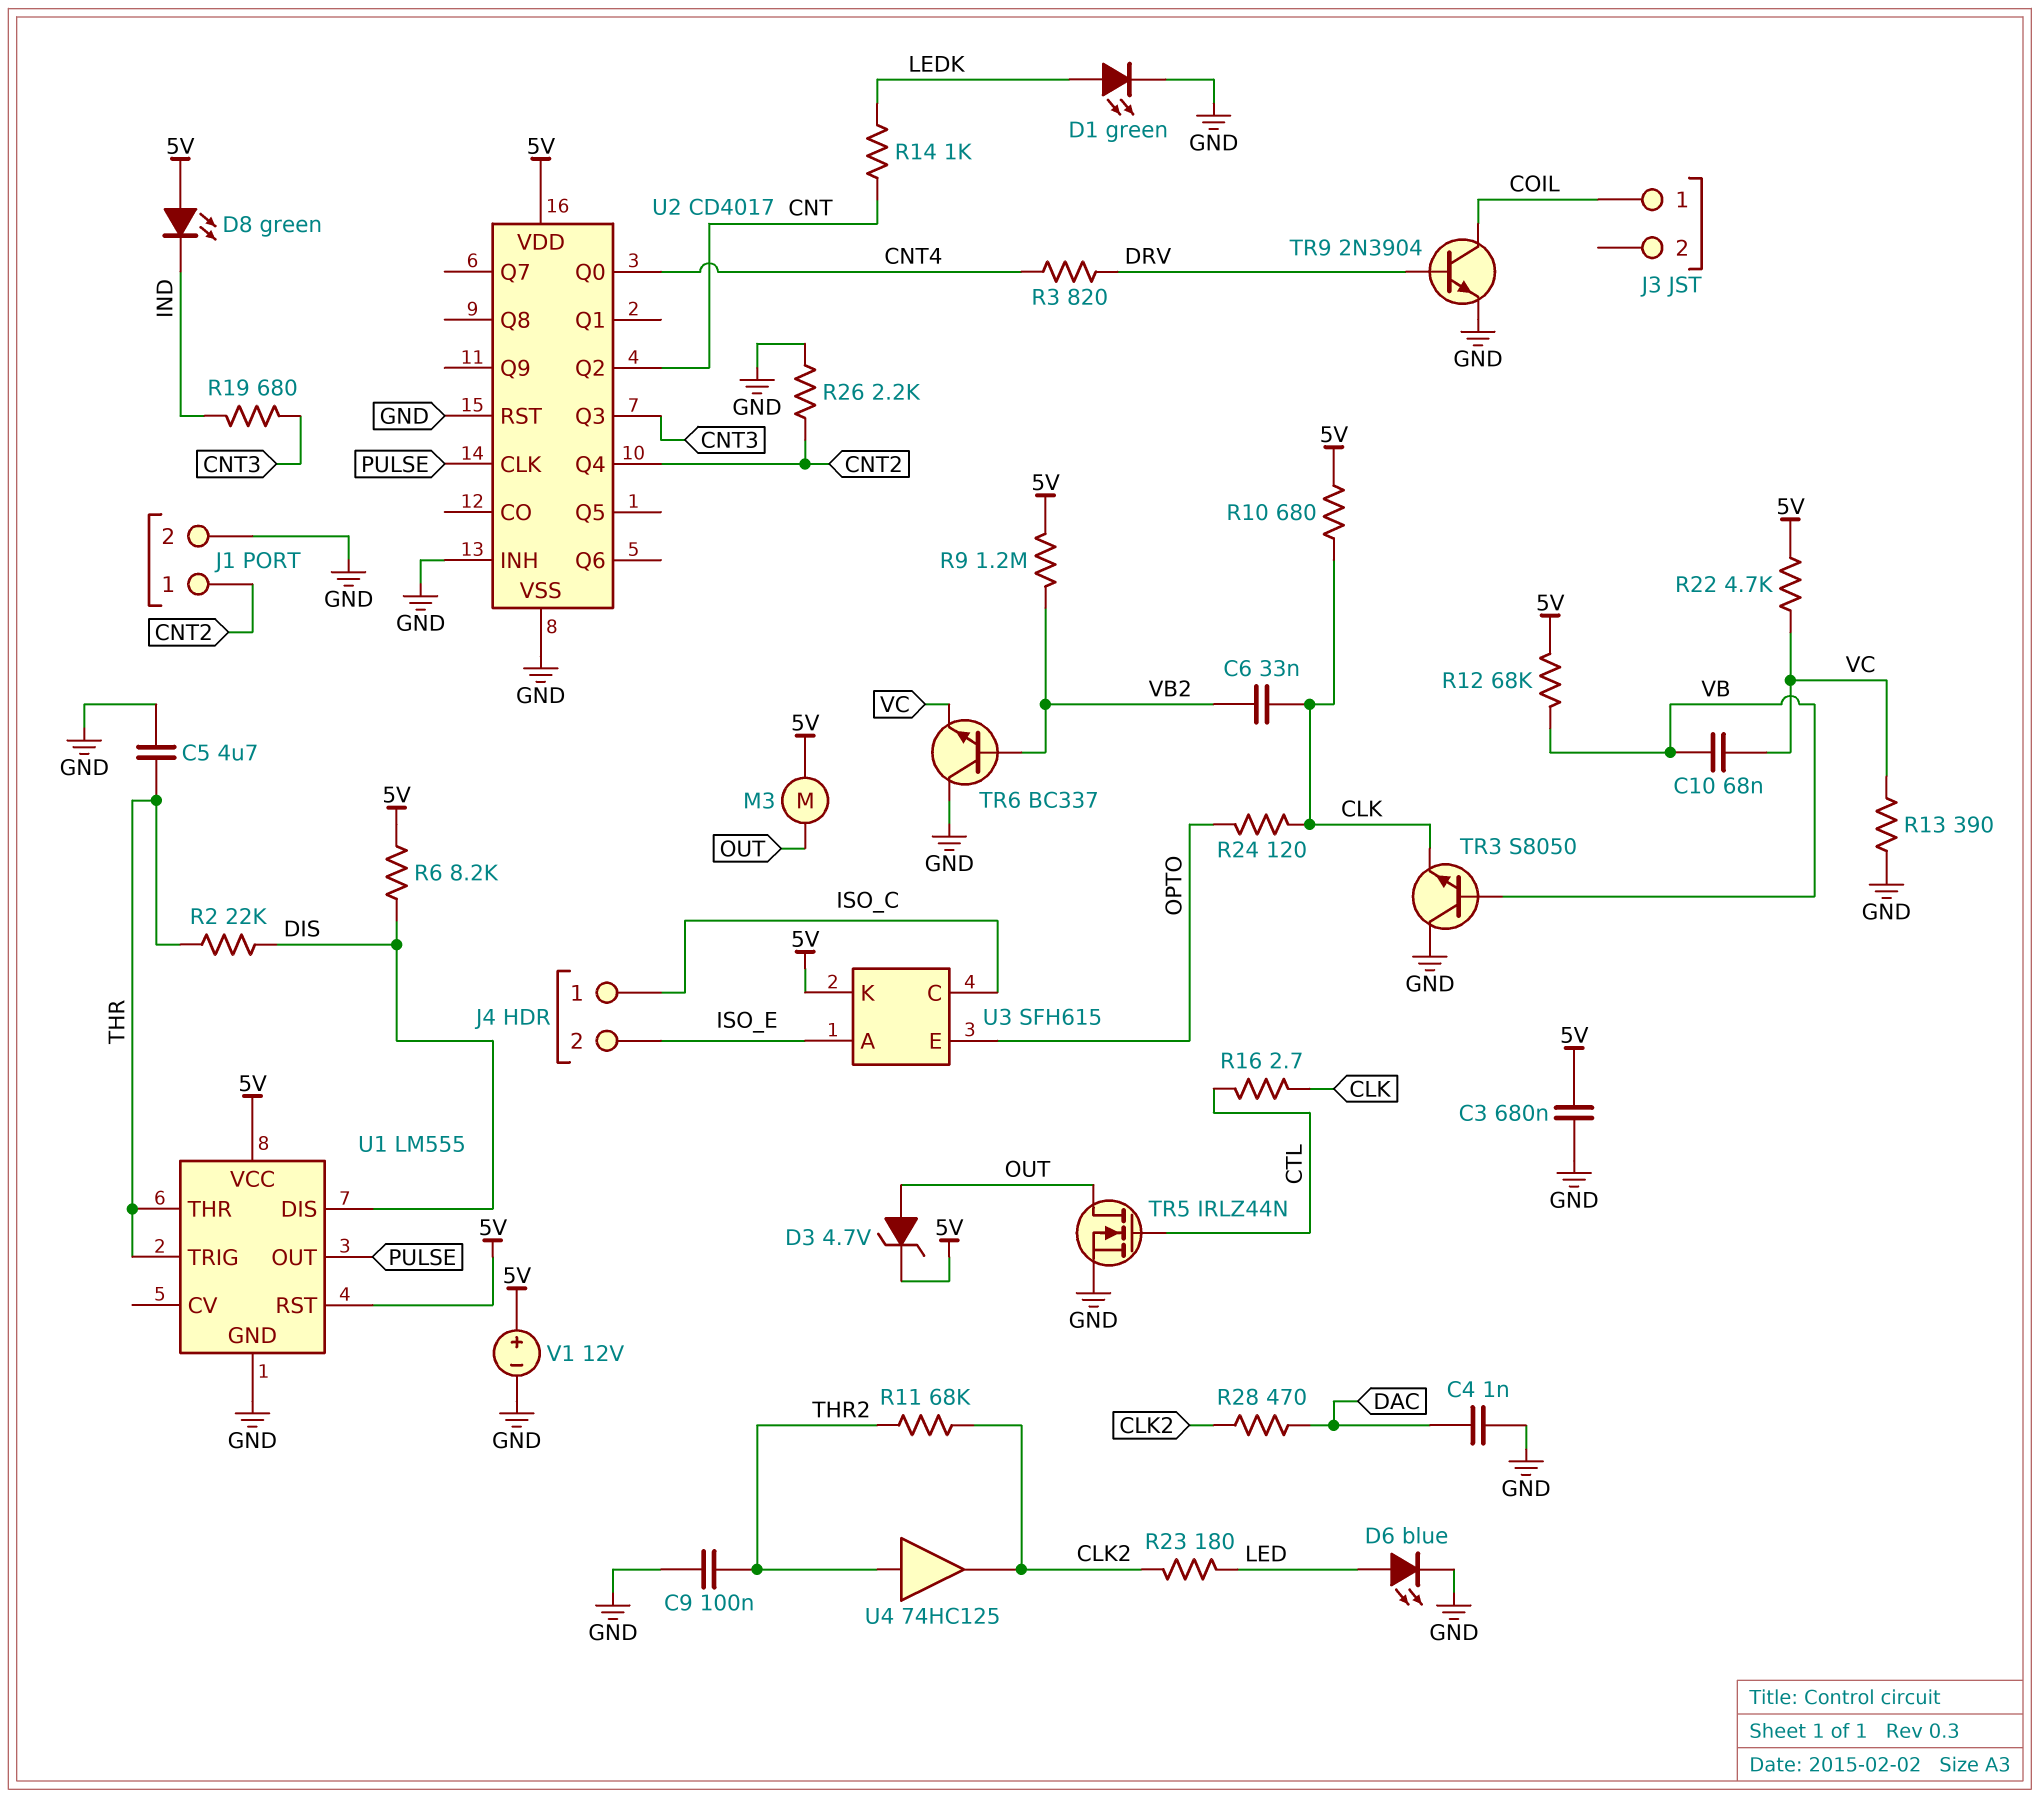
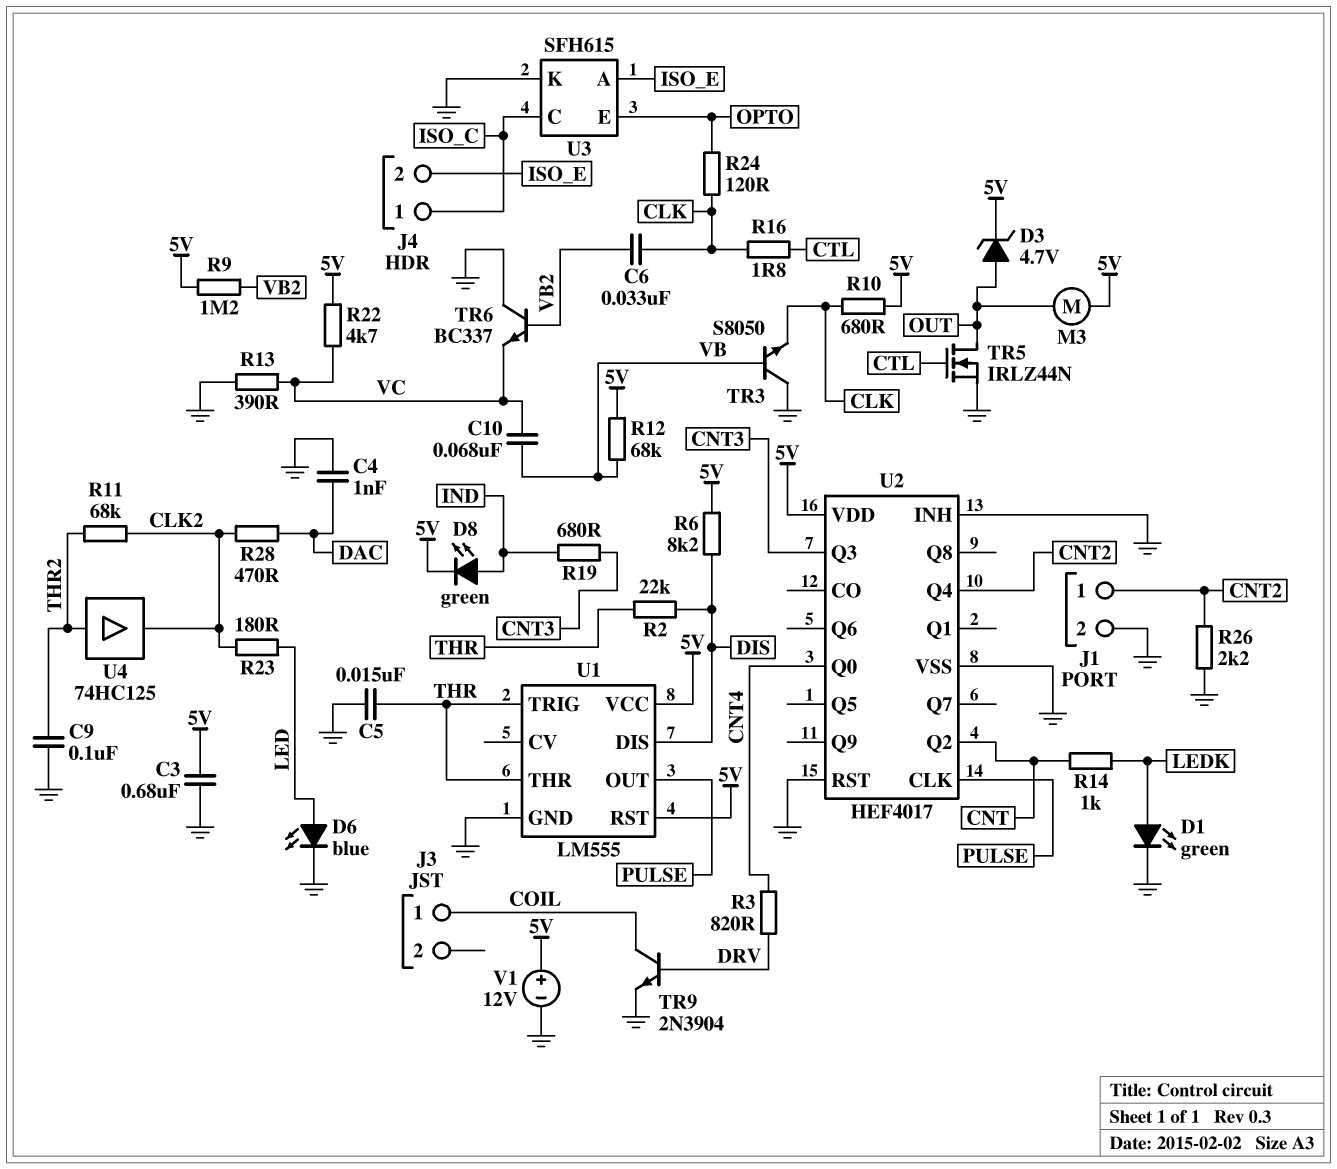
C5: 4.7uF (GND, THR) -> 15nF (GND, THR)
D8: LED green (A 5V, K IND) -> LED green (A IND, K 5V)
R16: 2.7 (CLK, CTL) -> 1.8 (CLK, CTL)
U2: CD4017 -> HEF4017
U3 pin K: 5V -> GND

